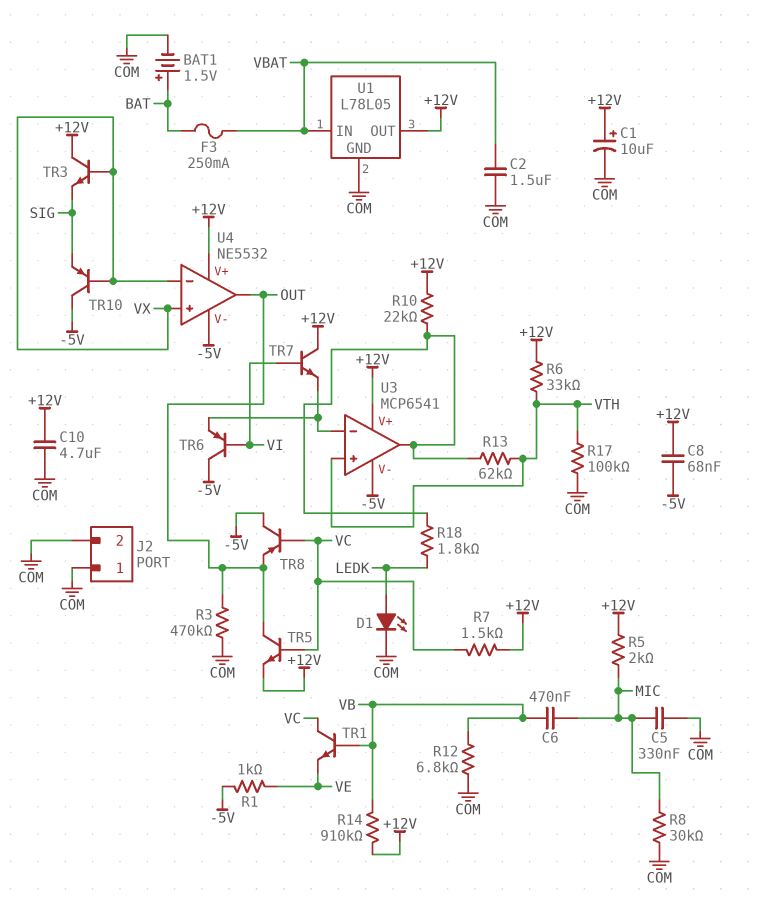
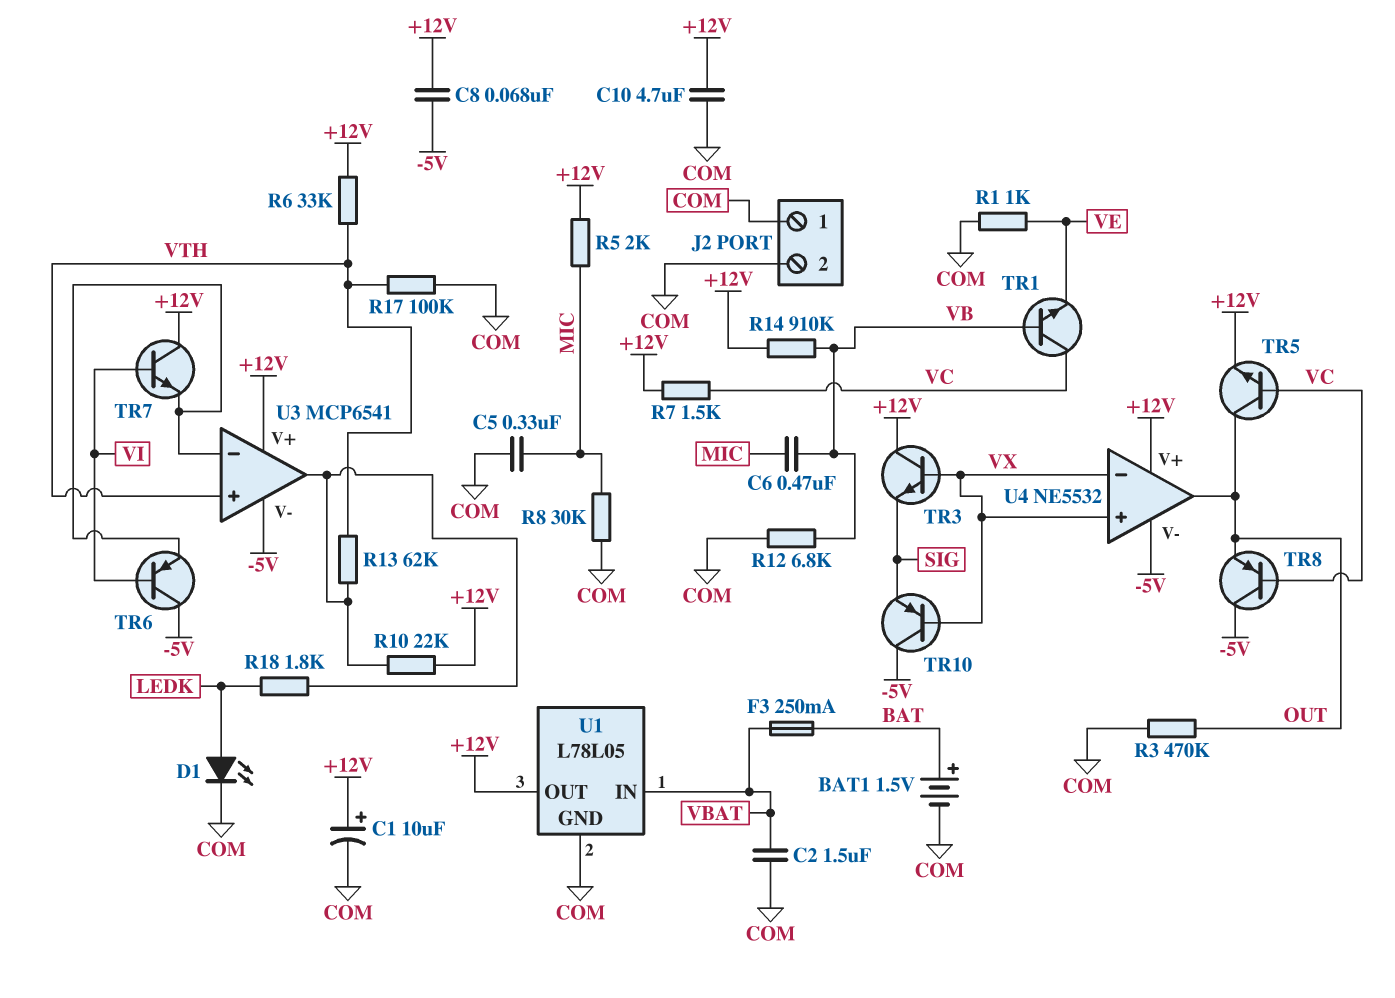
R1: 1k (-5V, VE) -> 1k (COM, VE)

